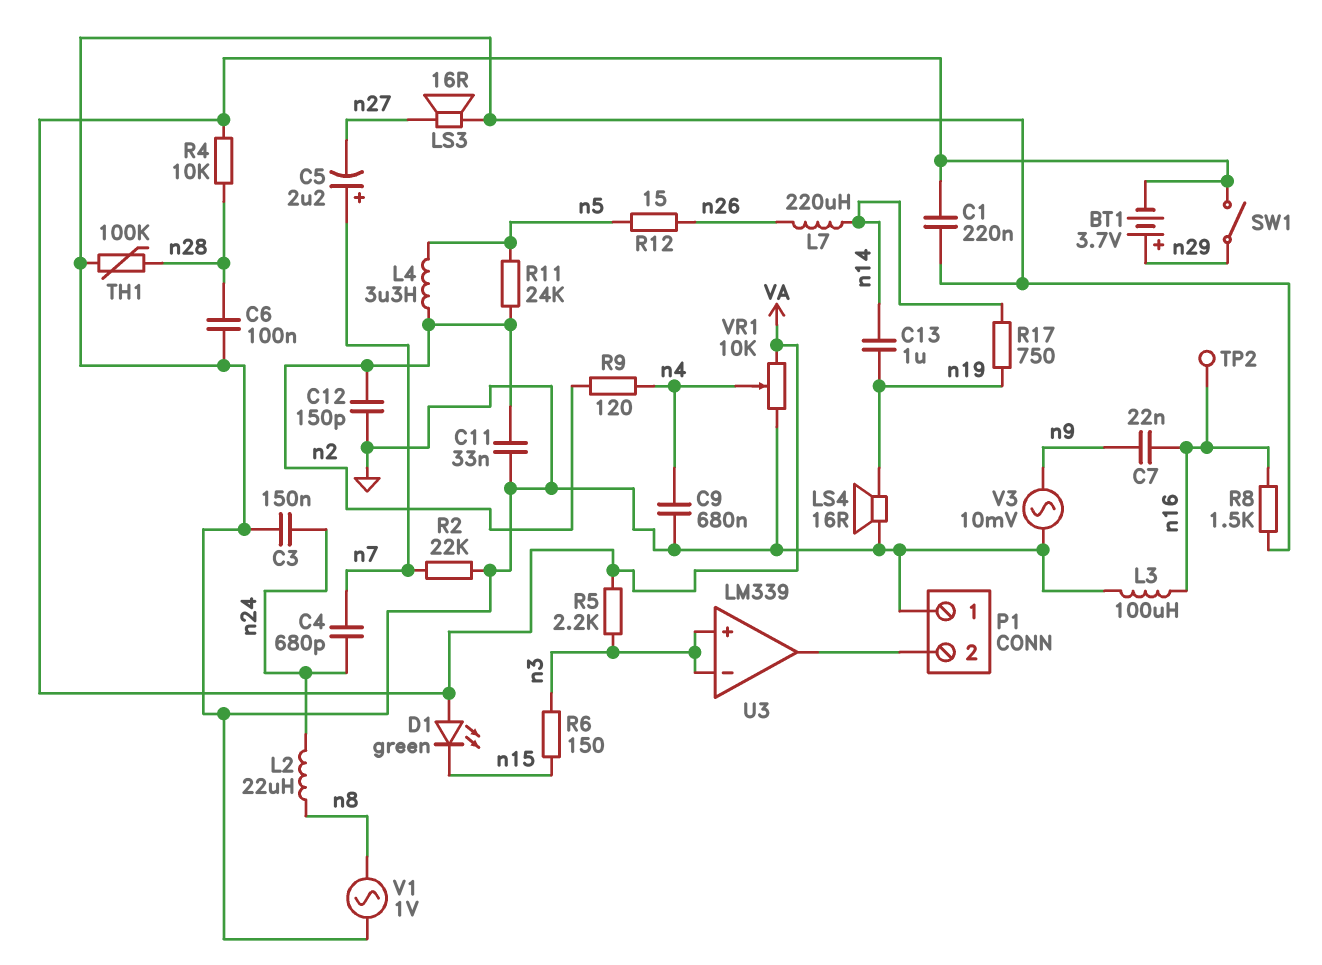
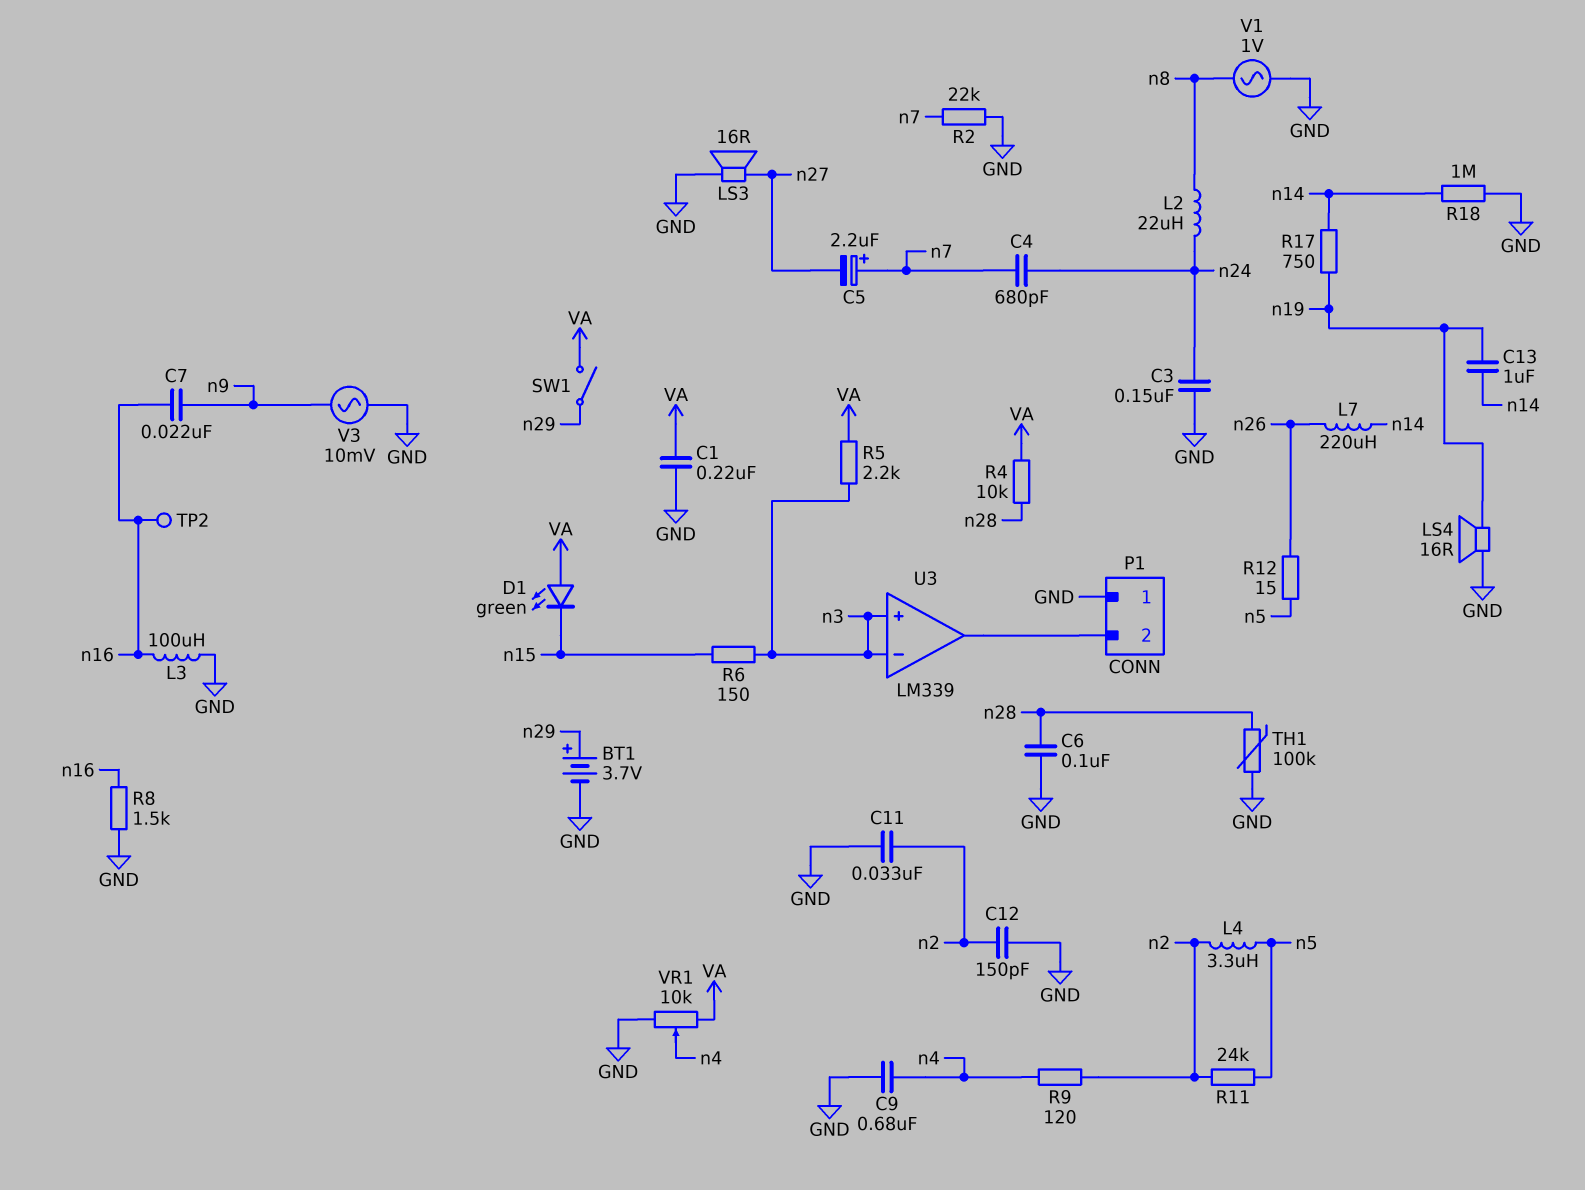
BT1: 3.7V (plus n29, minus VA) -> 3.7V (plus n29, minus GND)
R18: none -> 1M (GND, n14)

